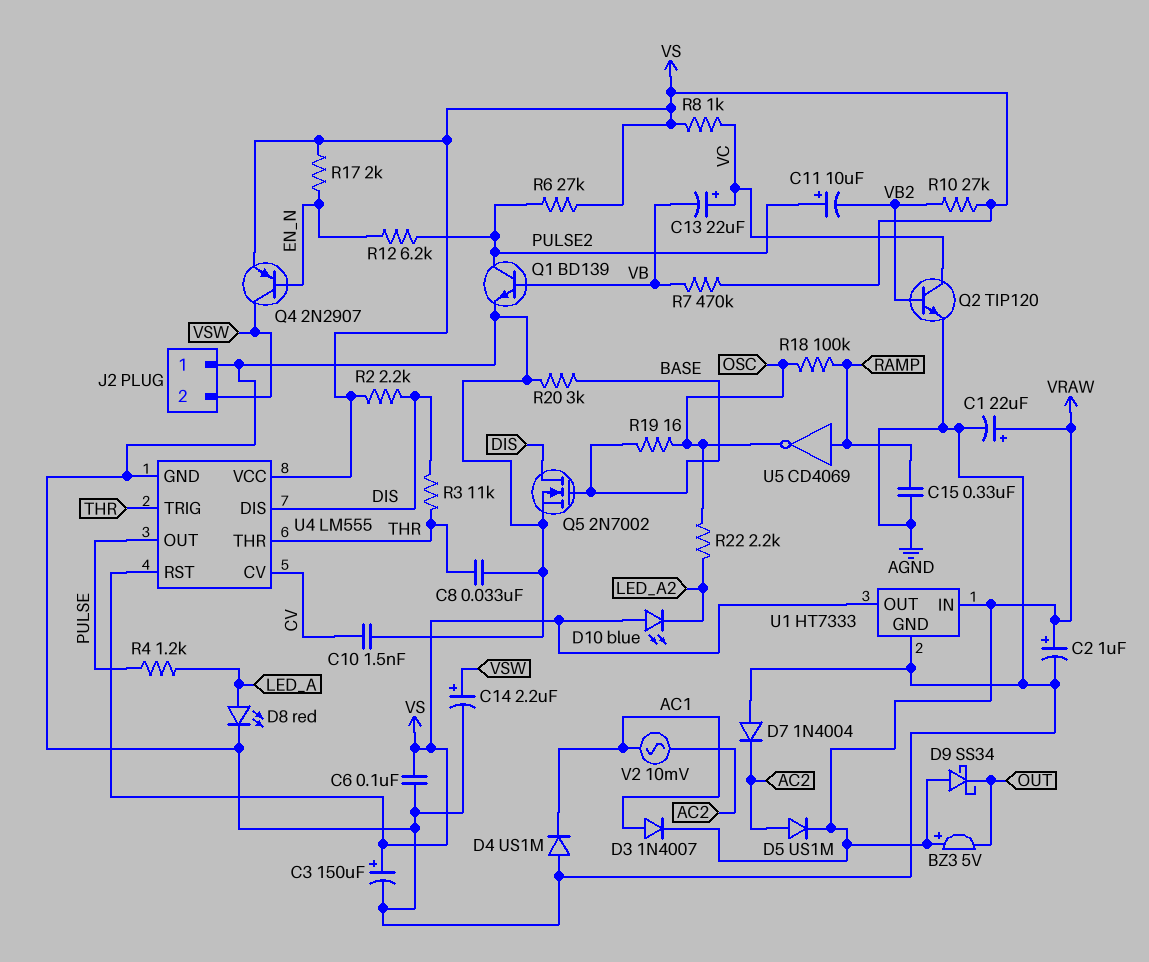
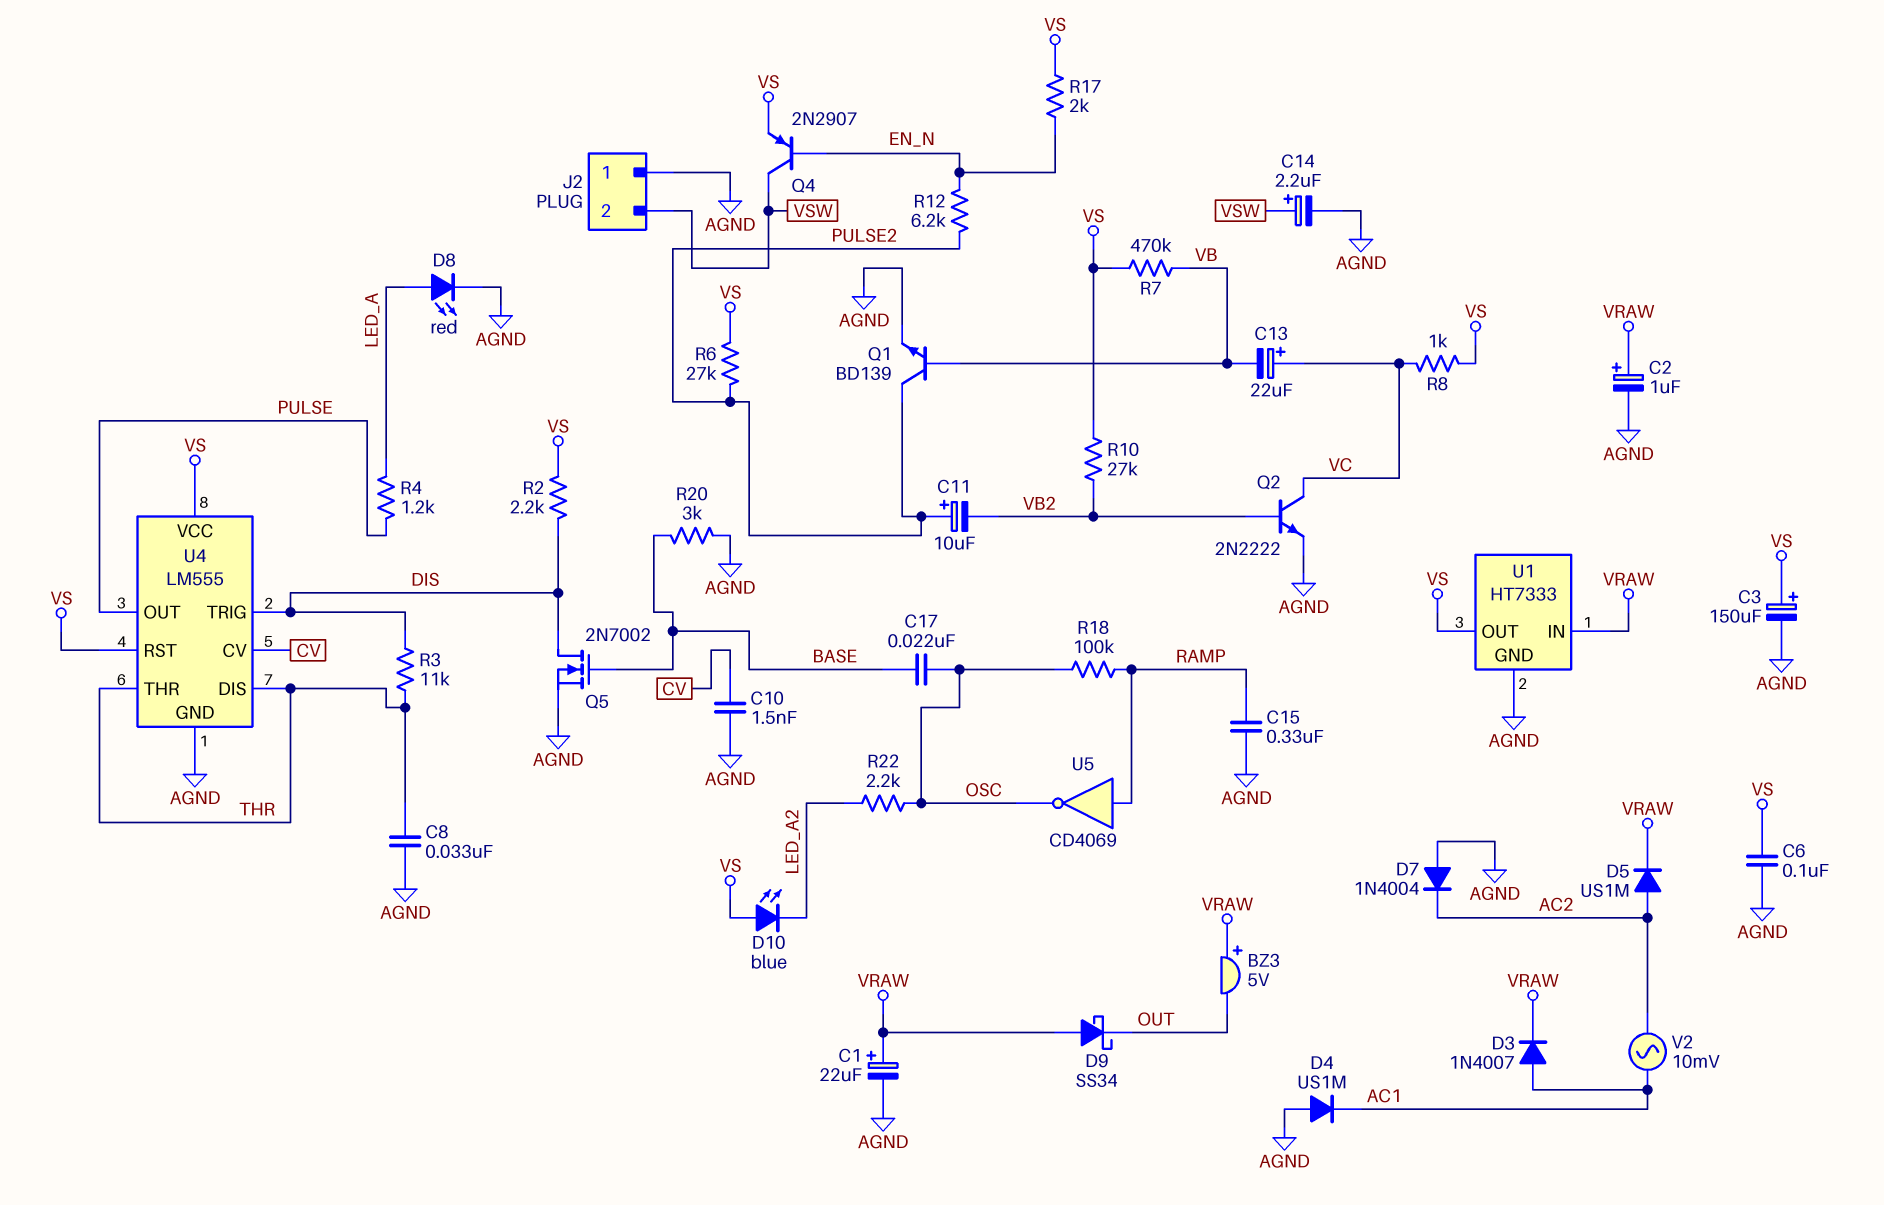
C17: none -> 22nF (BASE, OSC)
Q2: NPN TIP120 (B VB2, C VC, E AGND) -> NPN 2N2222 (B VB2, C VC, E AGND)
R19: 16 (BASE, OSC) -> none
U4 pin DIS: DIS -> THR
U4 pin TRIG: THR -> DIS

